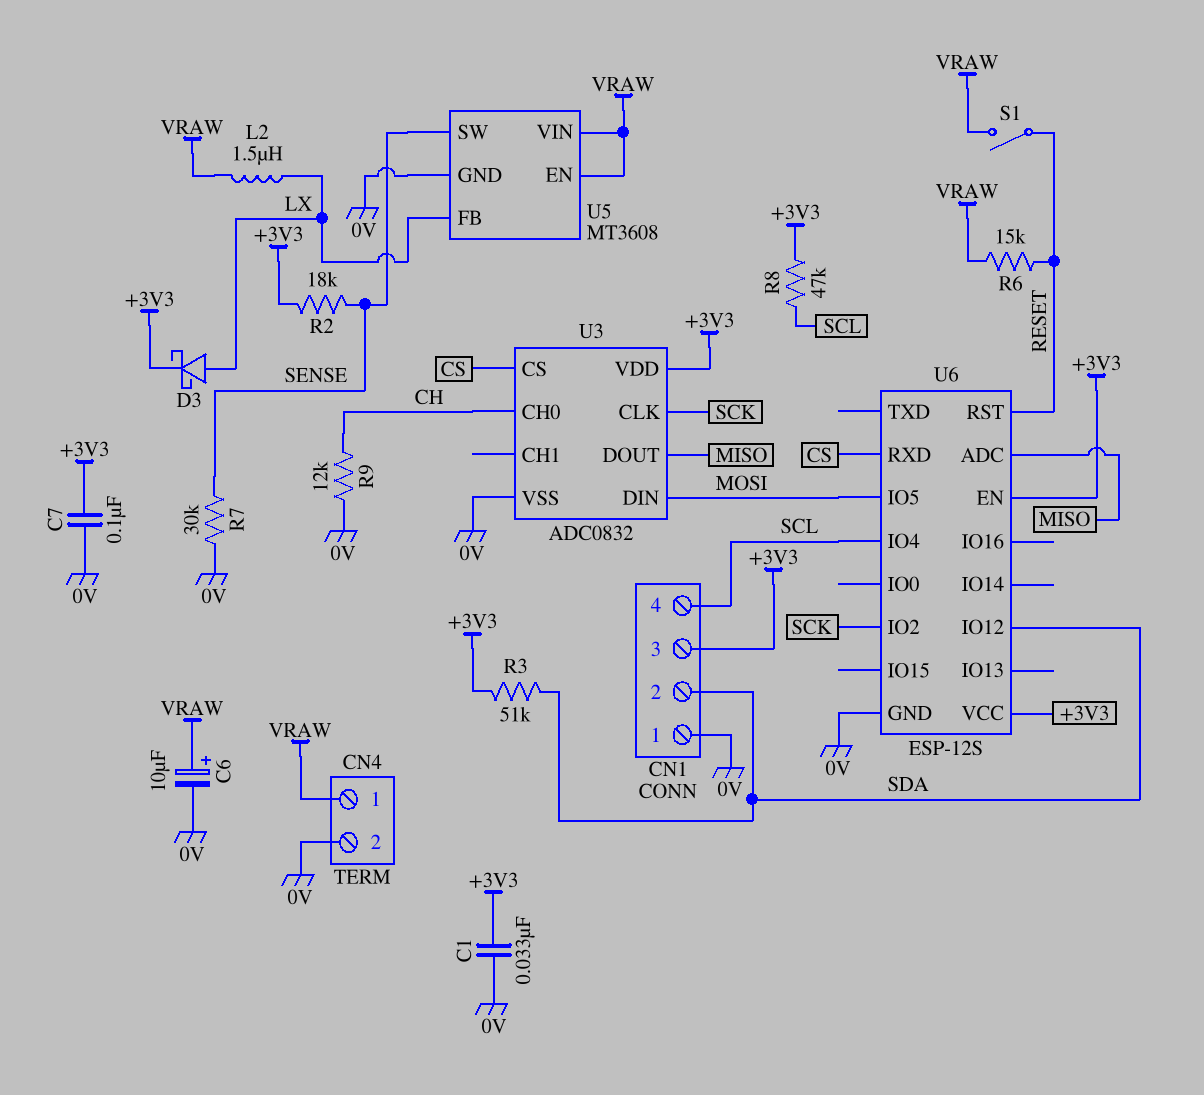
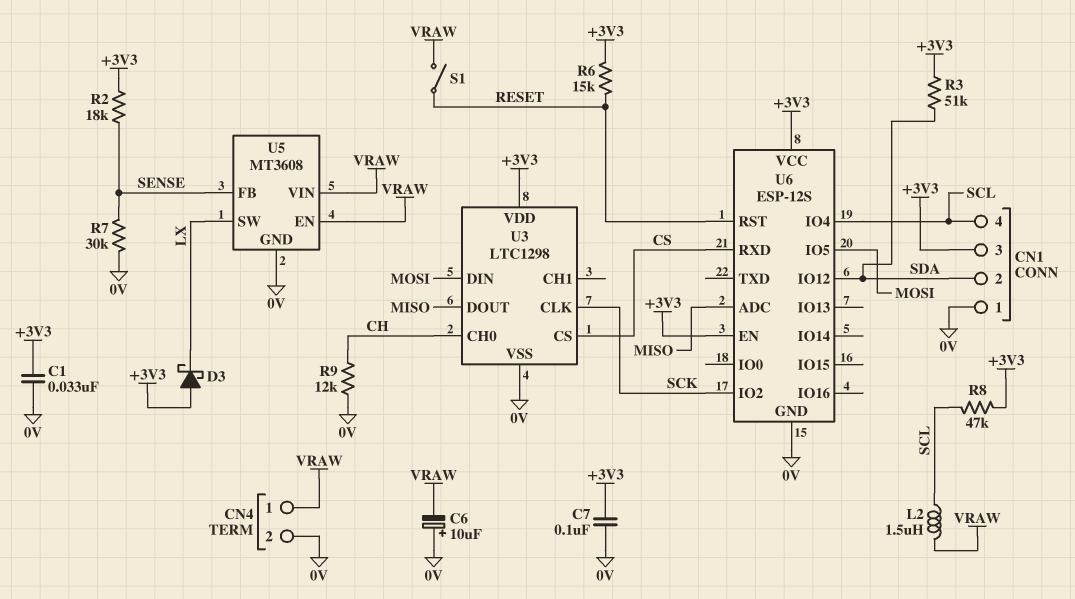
C6: 10uF (plus VRAW, minus 0V) -> 10uF (plus 0V, minus VRAW)
D3: schottky (A LX, K +3V3) -> schottky (A +3V3, K LX)
L2: 1.5uH (LX, VRAW) -> 1.5uH (SCL, VRAW)
R6: 15k (RESET, VRAW) -> 15k (+3V3, RESET)
U3: ADC0832 -> LTC1298
U5 pin FB: LX -> SENSE
U5 pin SW: SENSE -> LX

